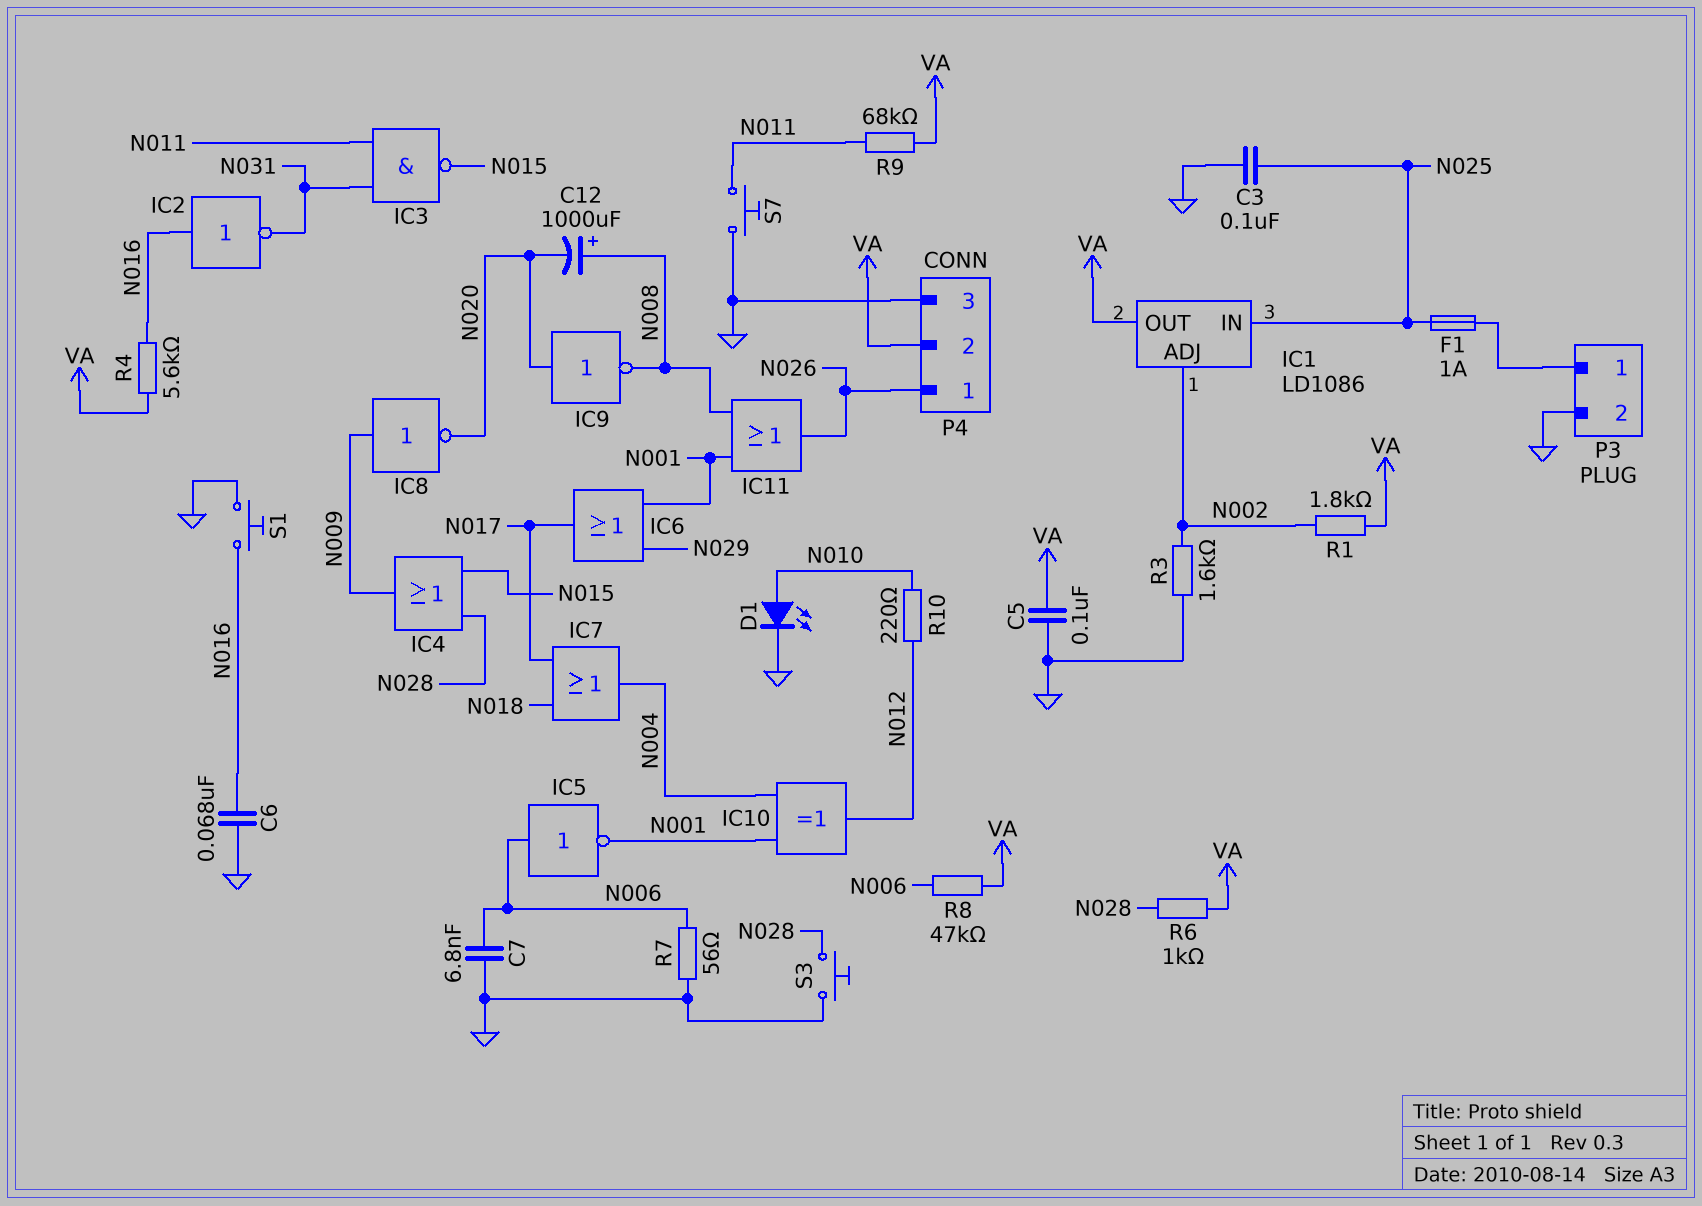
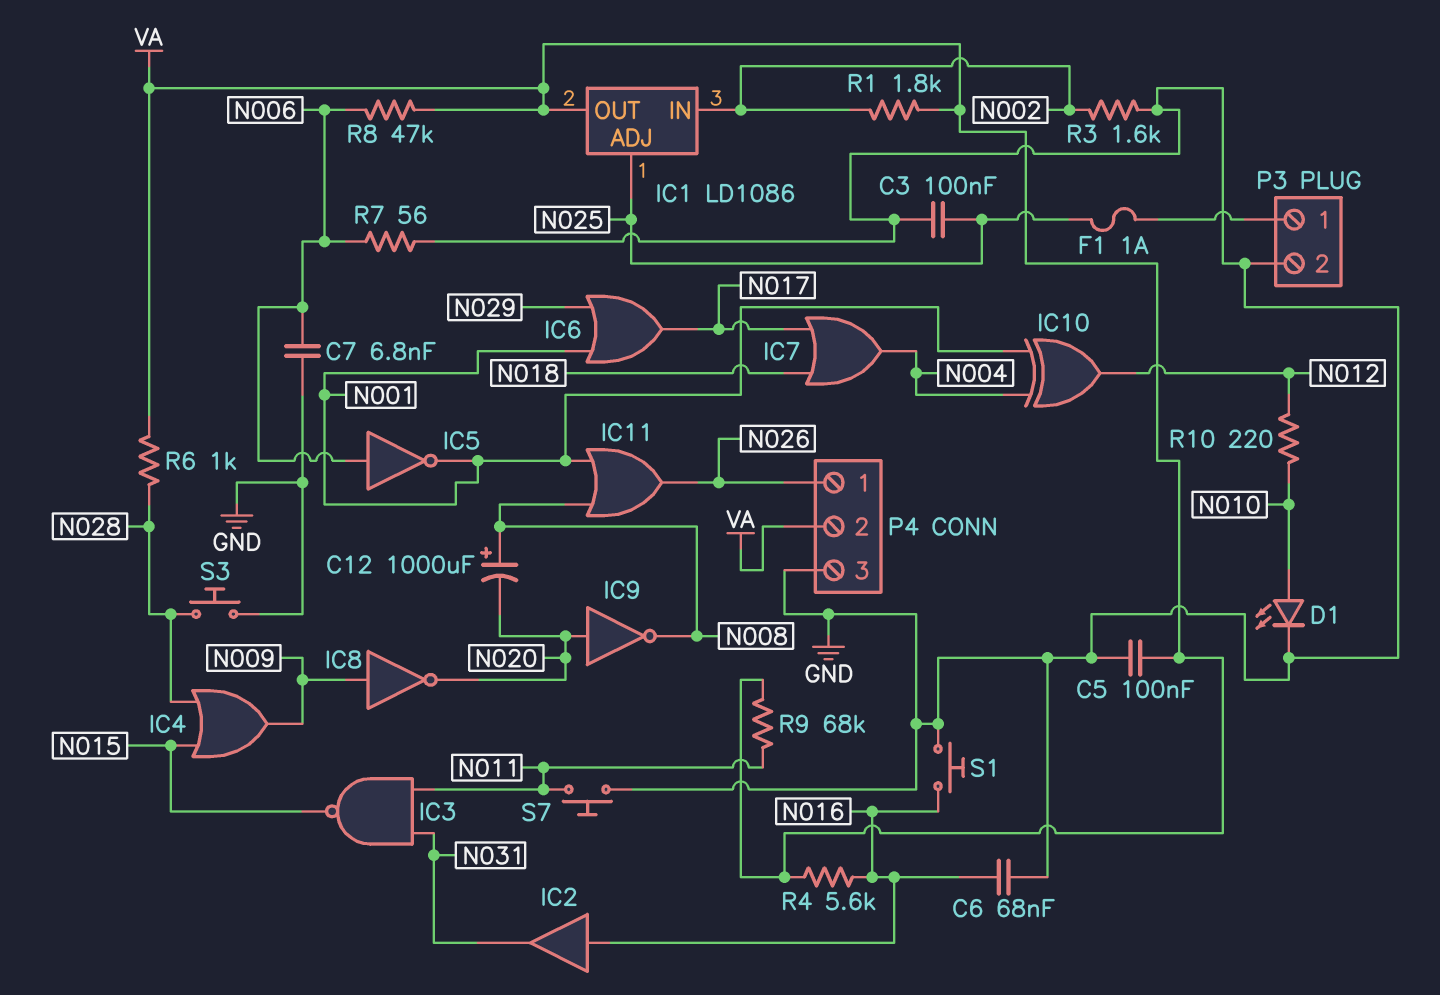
IC1 pin ADJ: N002 -> N025
IC1 pin IN: N025 -> N002
IC2: NOT (in N016, out N031) -> buffer (in N016, out N031)

